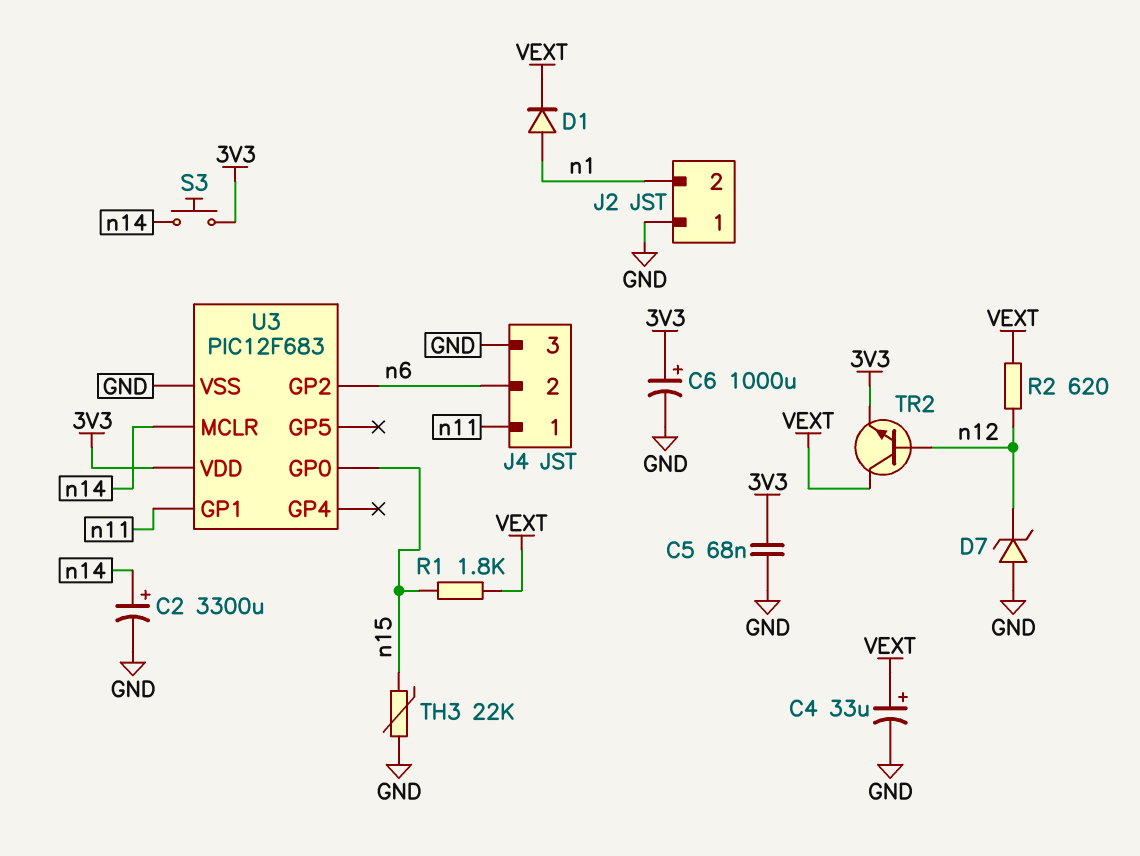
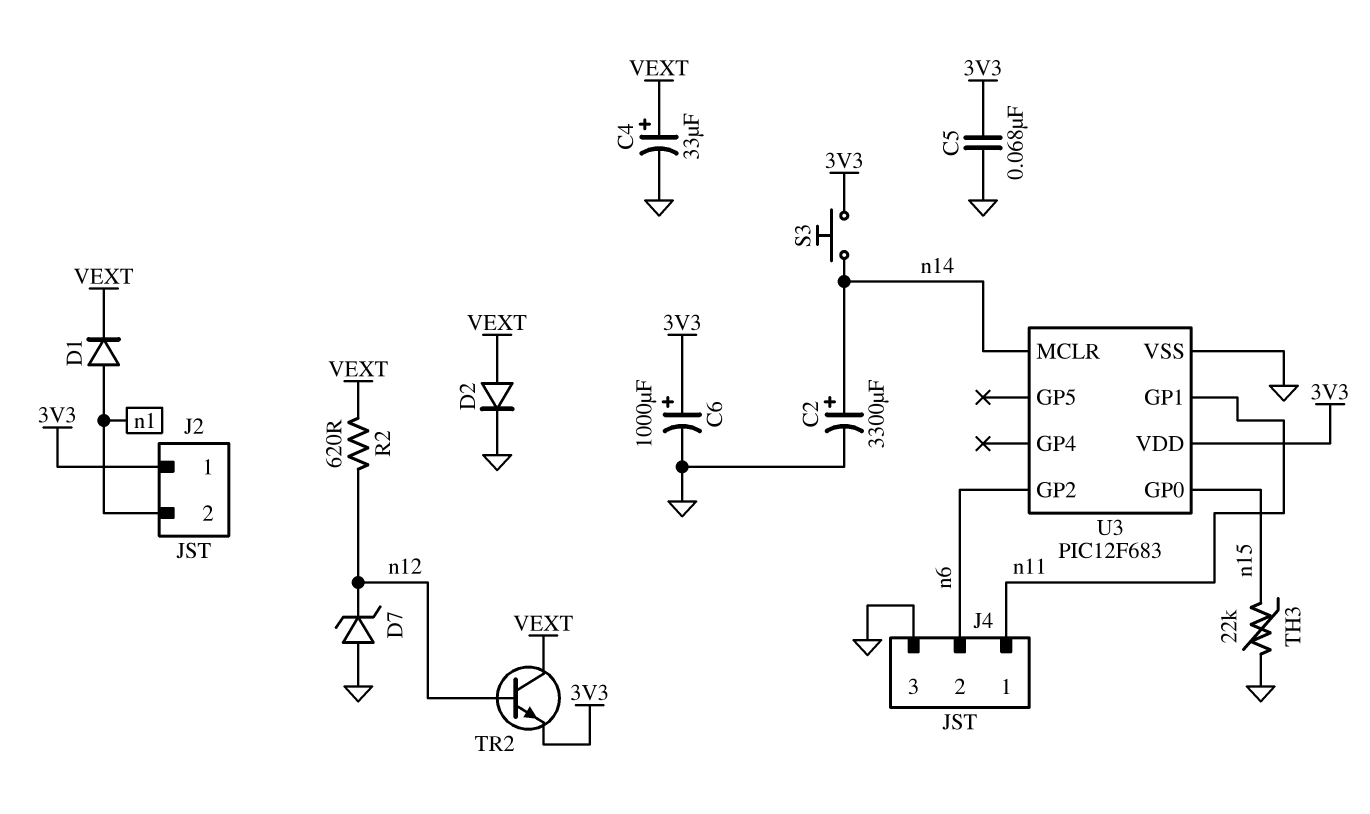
D2: none -> diode (A VEXT, K GND)
J2 pin 1: GND -> 3V3
R1: 1.8k (VEXT, n15) -> none

